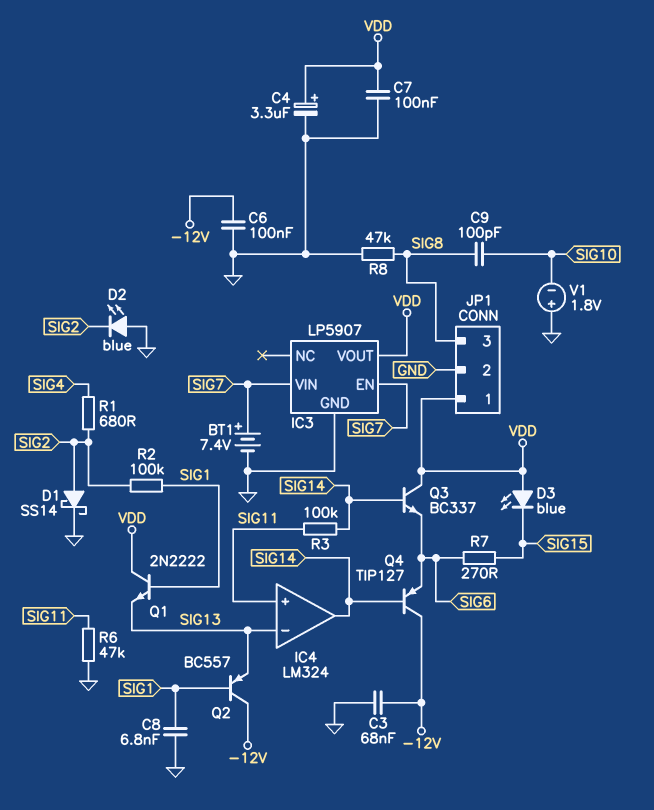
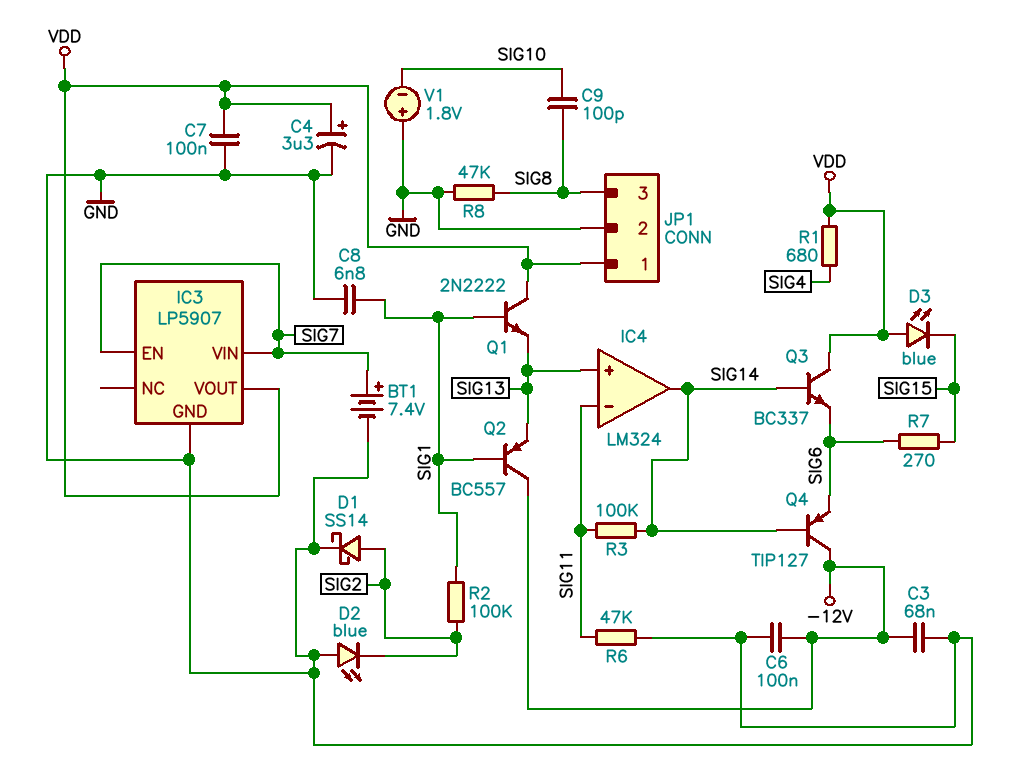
IC4 pin in+: SIG11 -> SIG13
IC4 pin in-: SIG13 -> SIG11
R1: 680 (SIG2, SIG4) -> 680 (SIG4, VDD)

